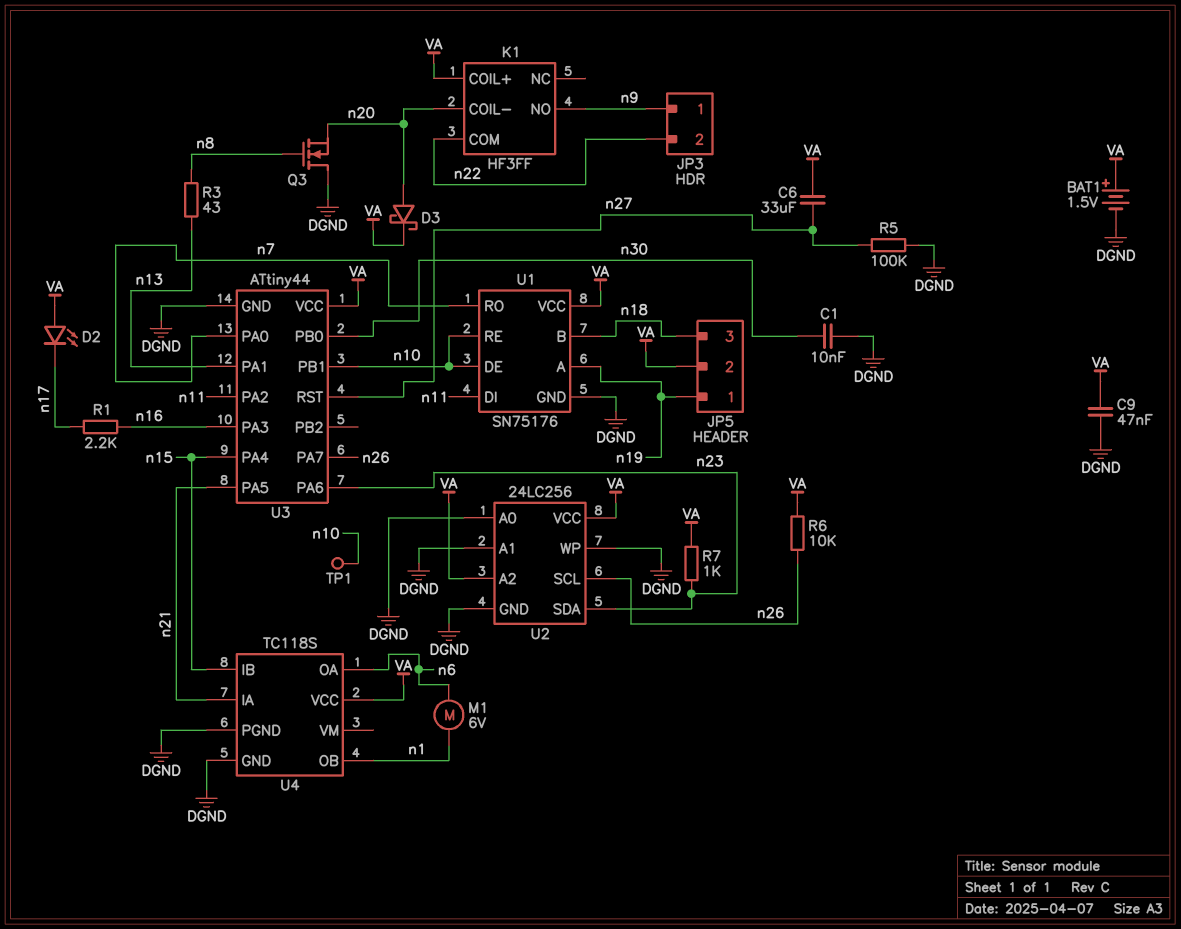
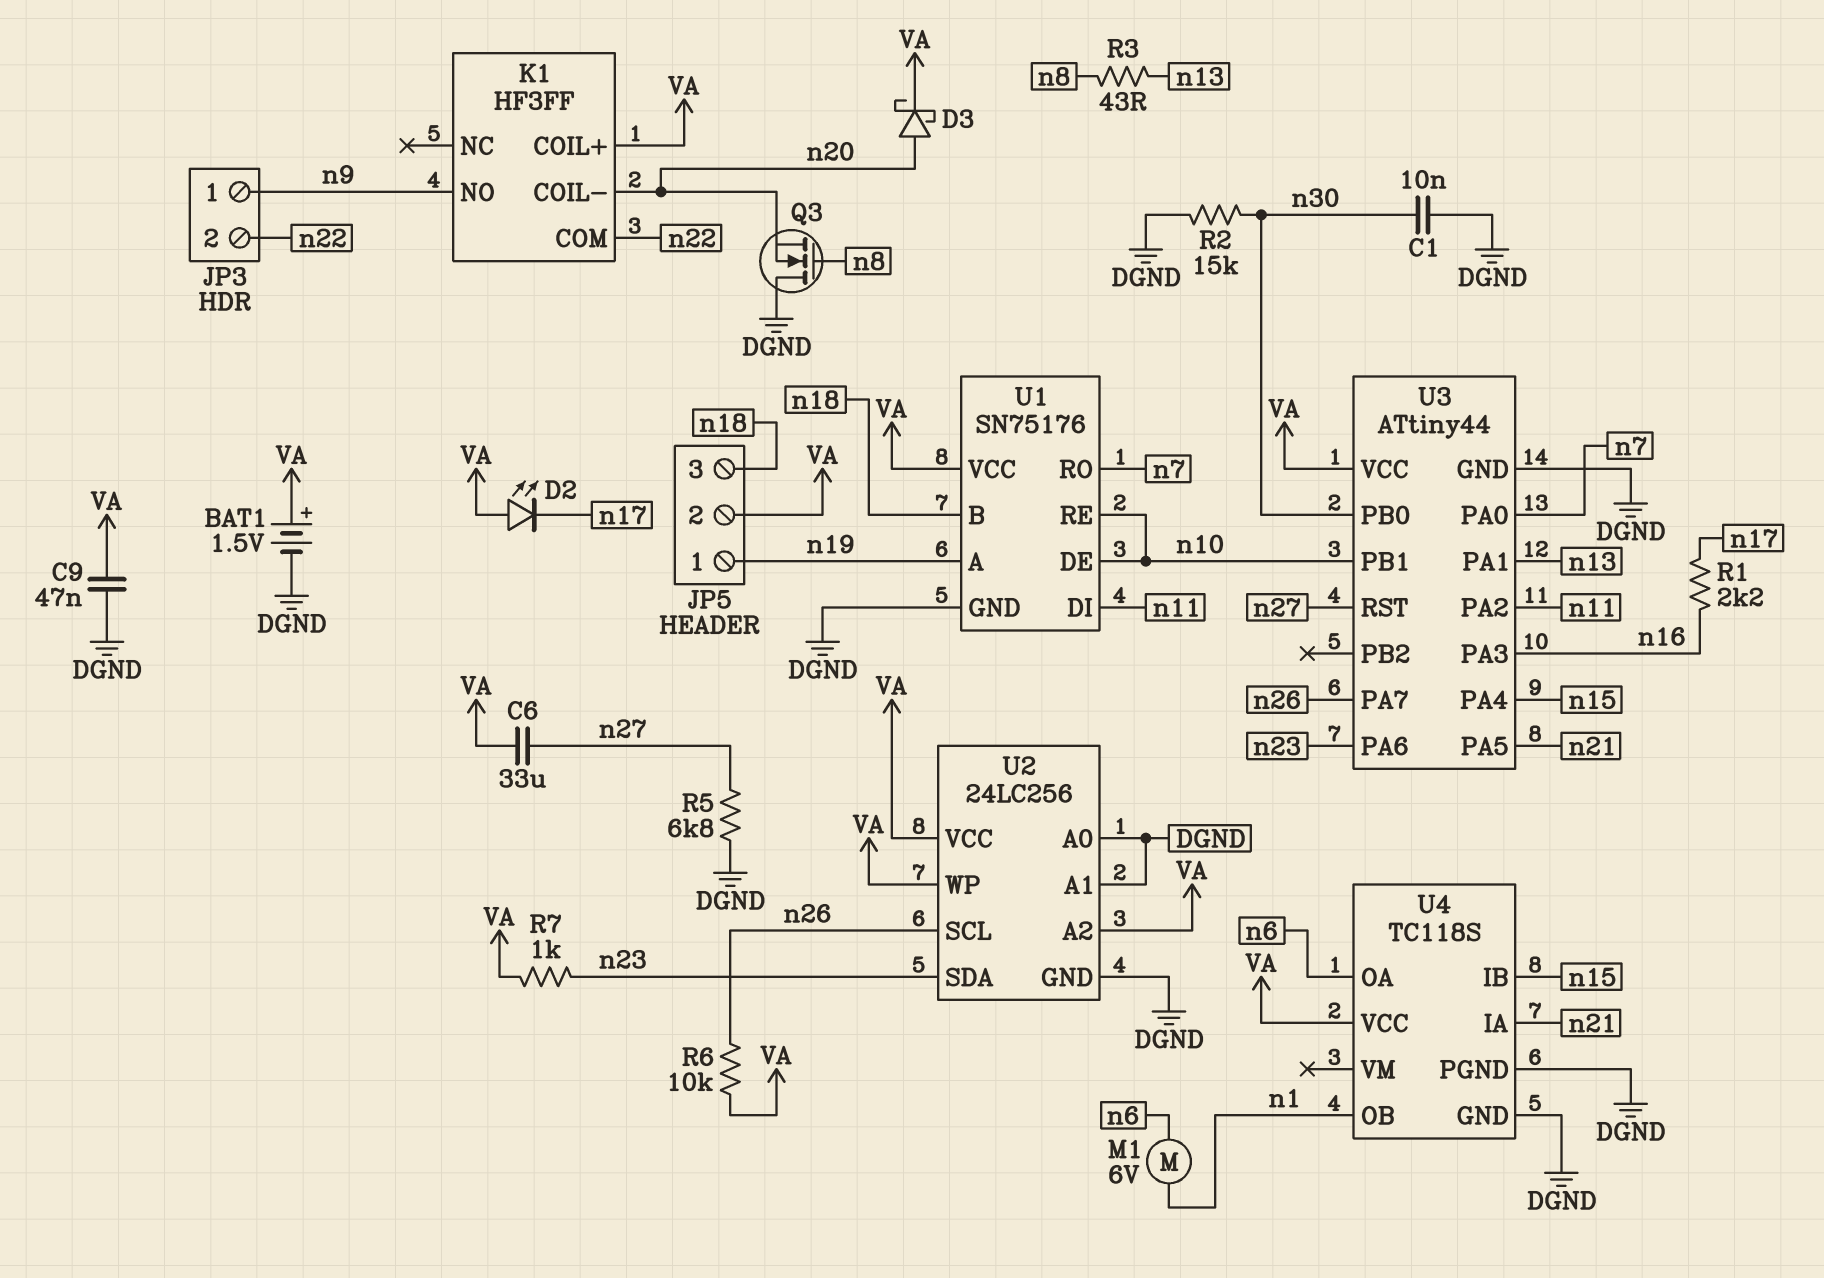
R2: none -> 15k (DGND, n30)
R5: 100k (DGND, n27) -> 6.8k (DGND, n27)
TP1: test point (n10) -> none
U2 pin WP: DGND -> VA

